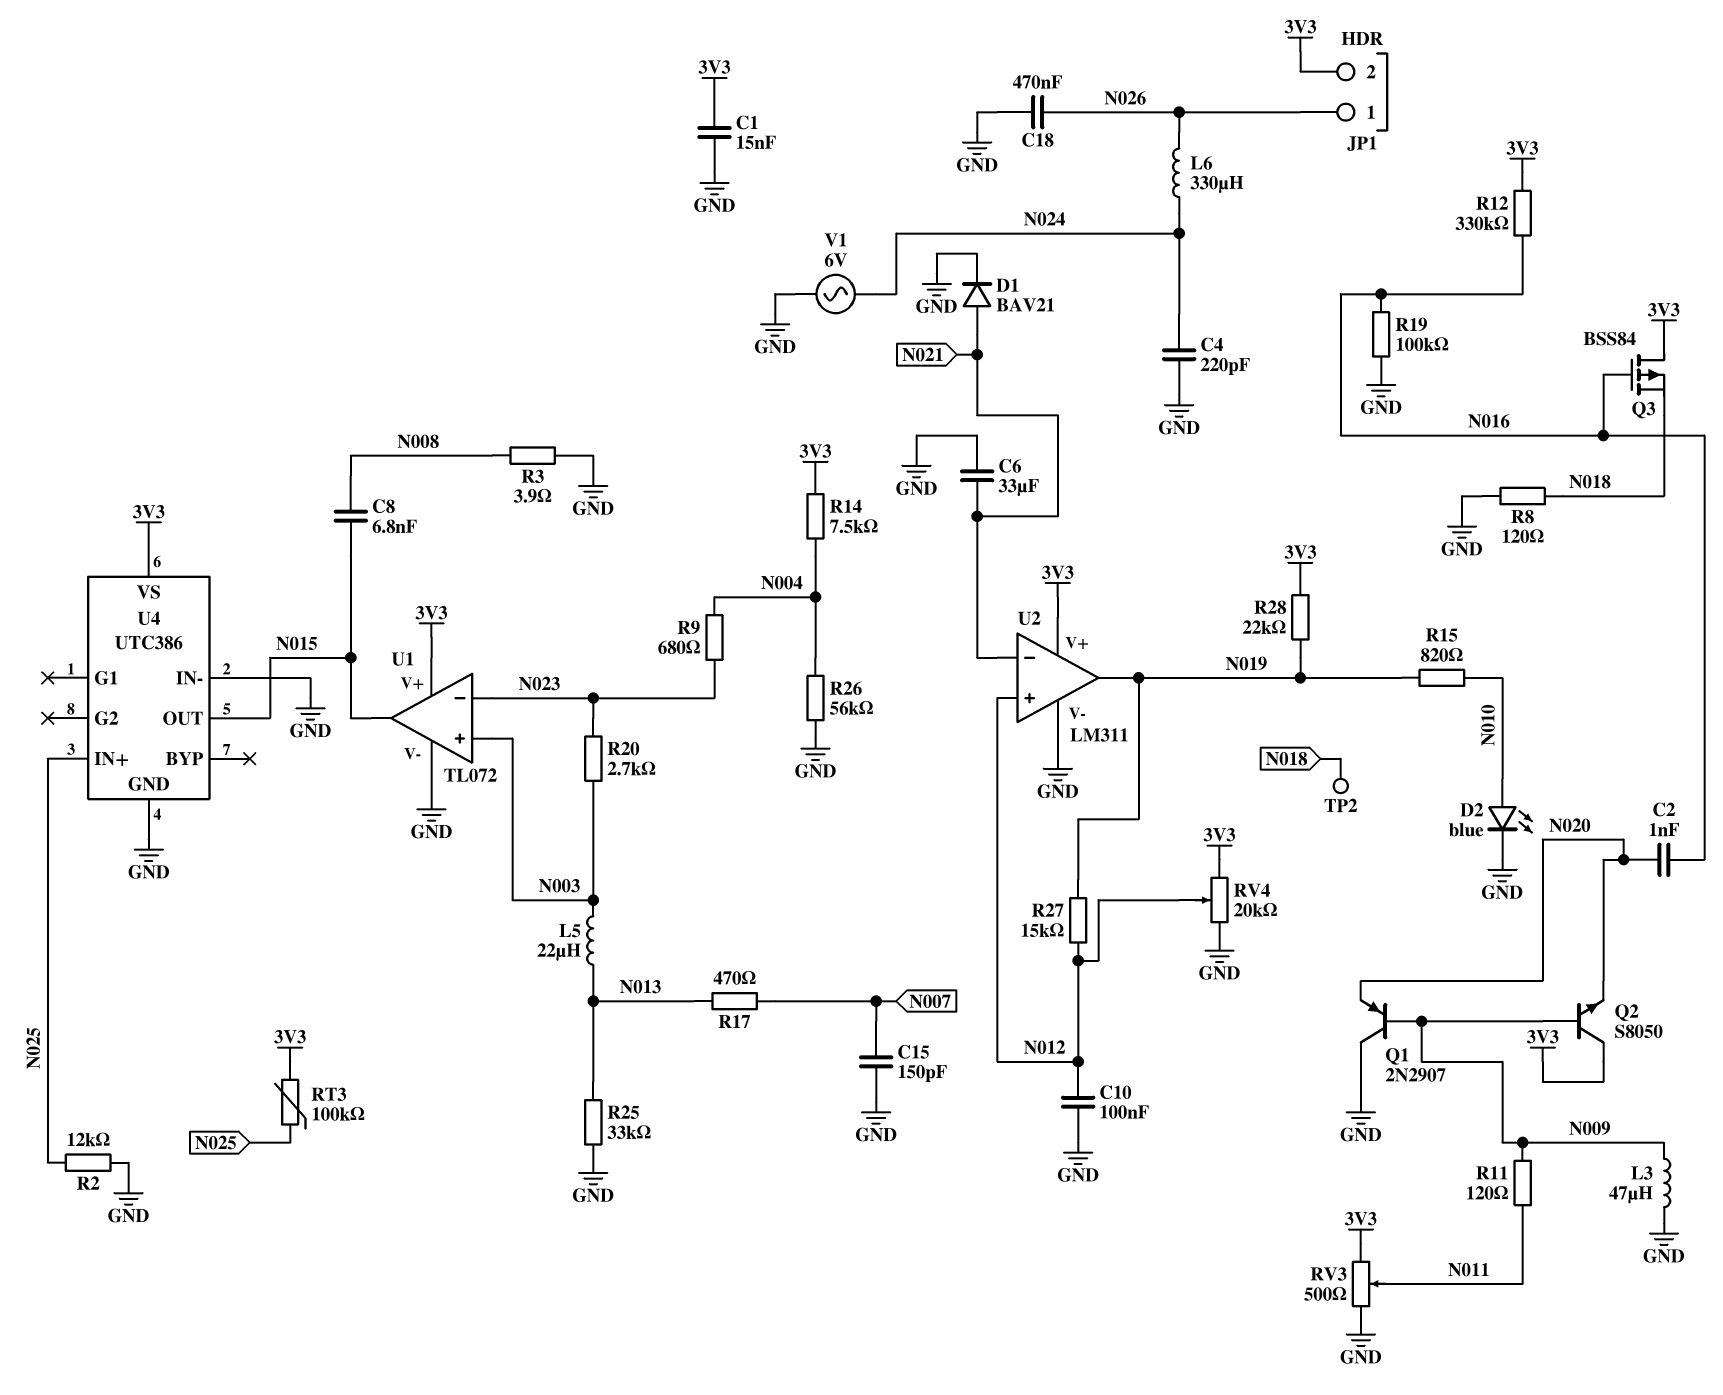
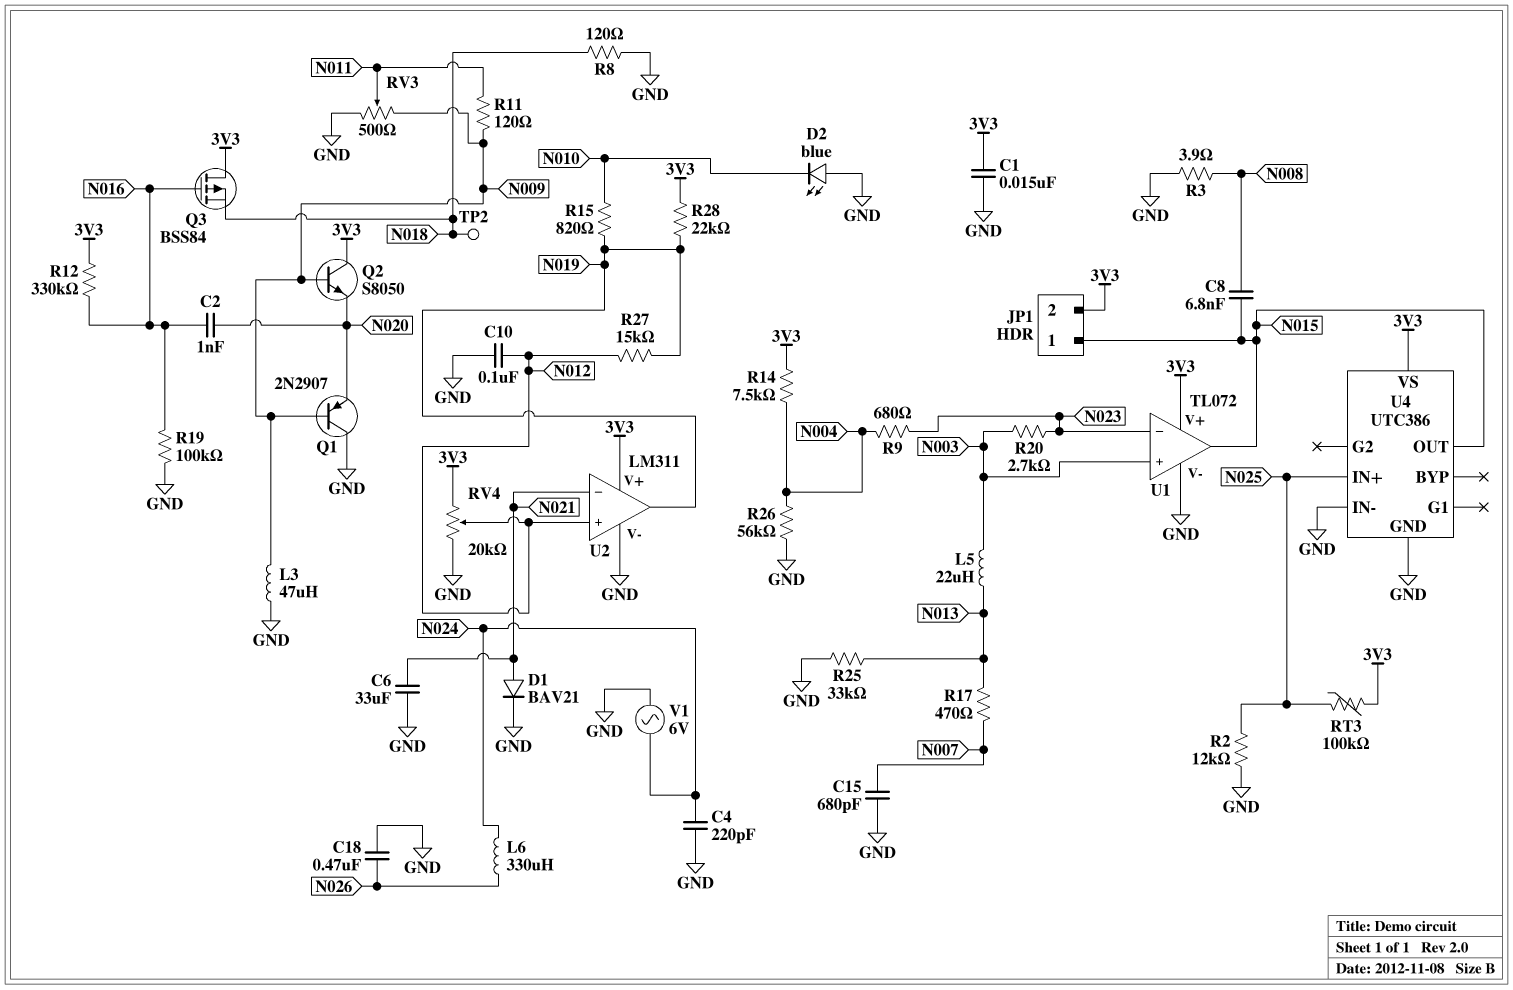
C15: 150pF (GND, N007) -> 680pF (GND, N007)
D2: LED blue (A N010, K GND) -> LED blue (A GND, K N010)
JP1 pin 1: N026 -> N015
RV3: 500 (3V3, GND, wiper N011) -> 500 (GND, N009, wiper N011)

